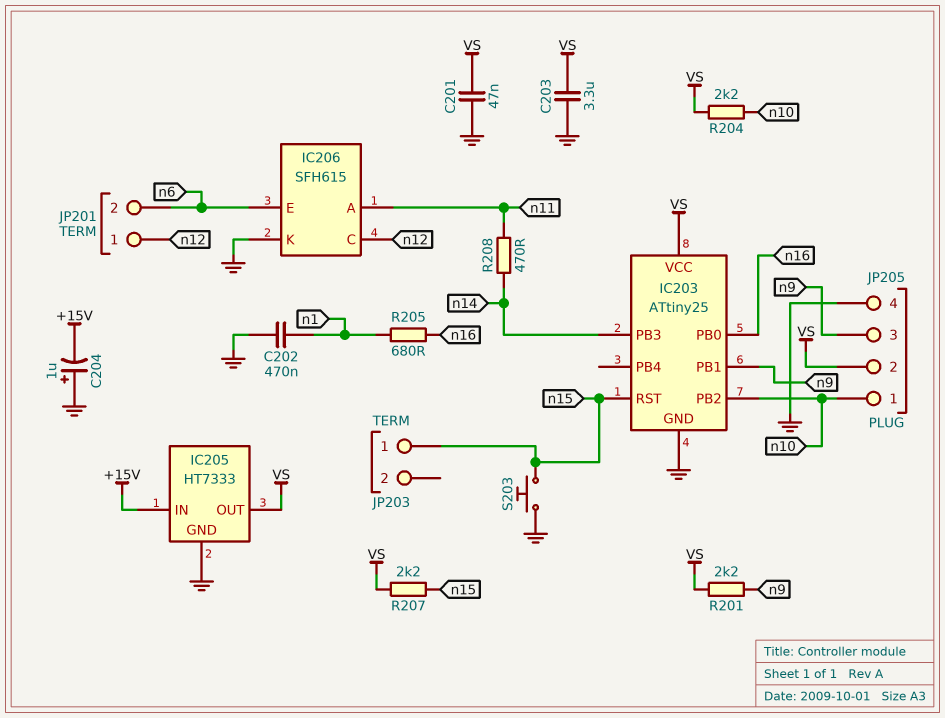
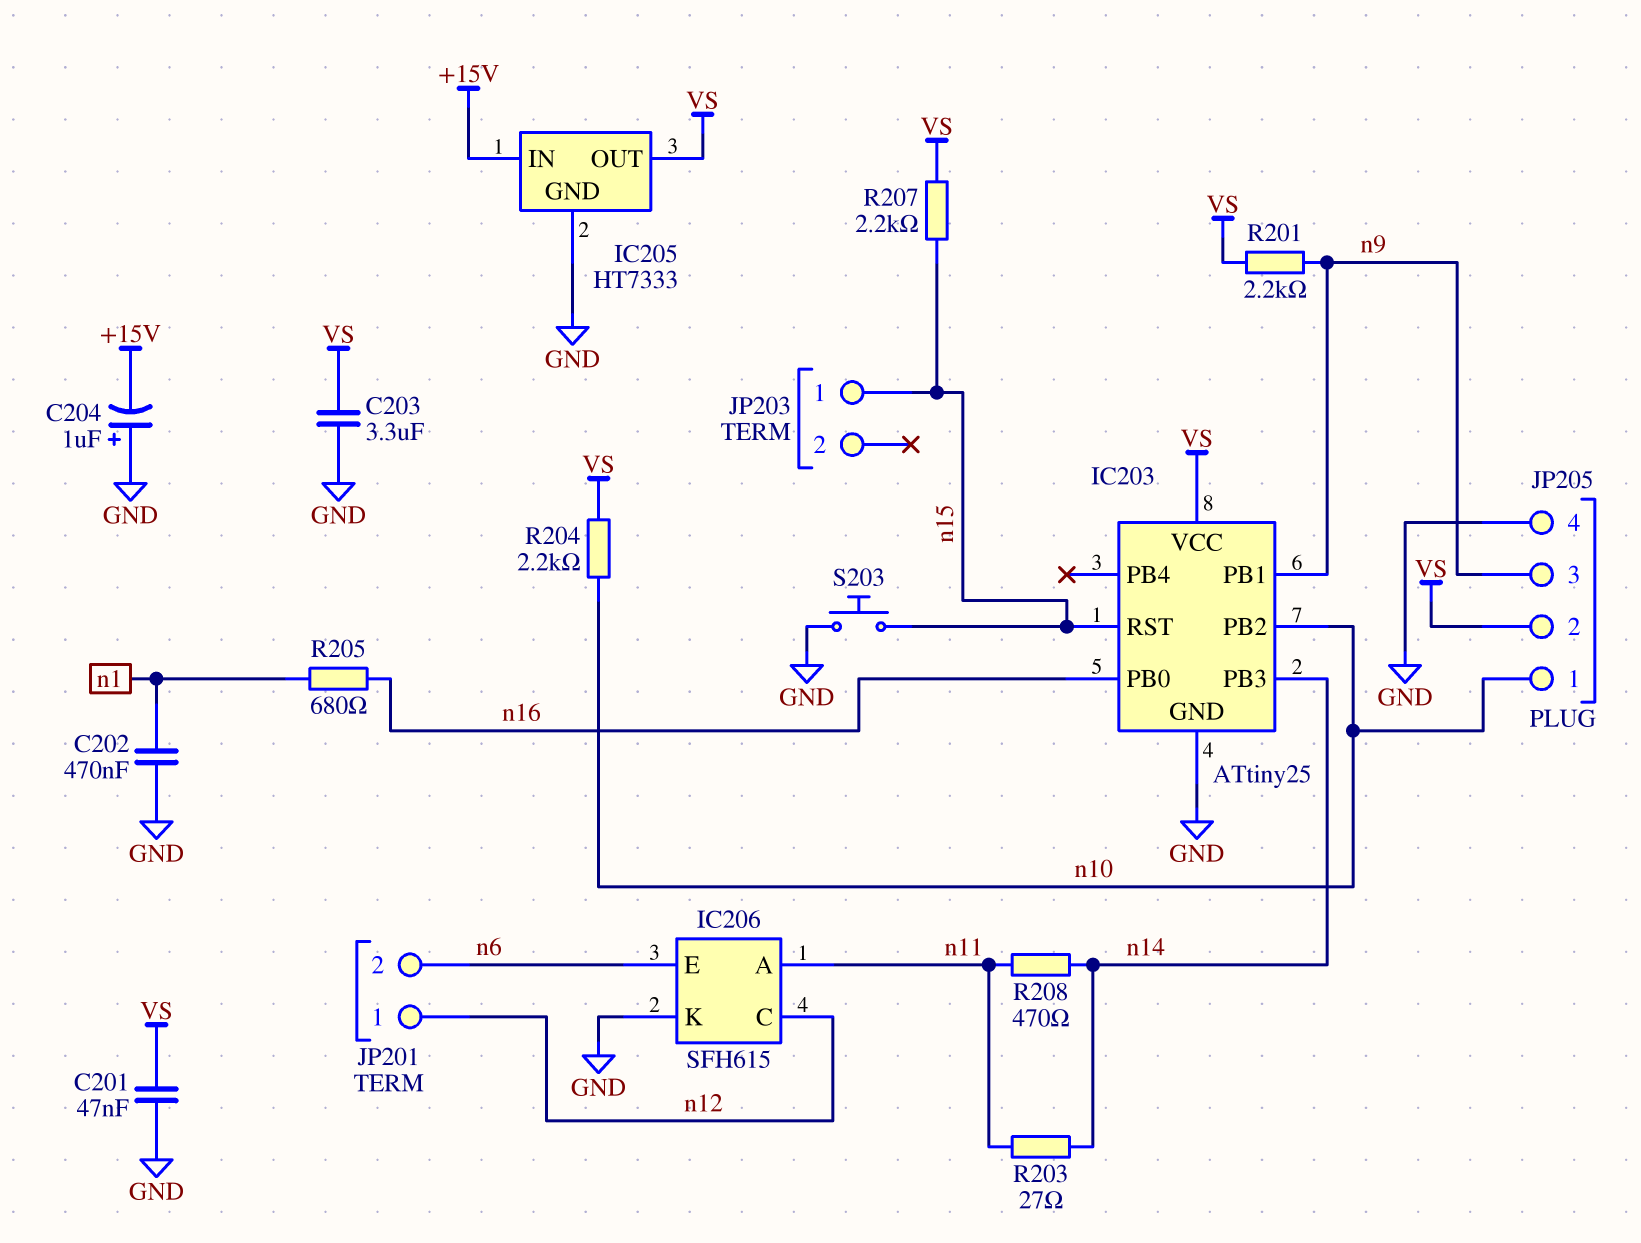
R203: none -> 27 (n11, n14)

